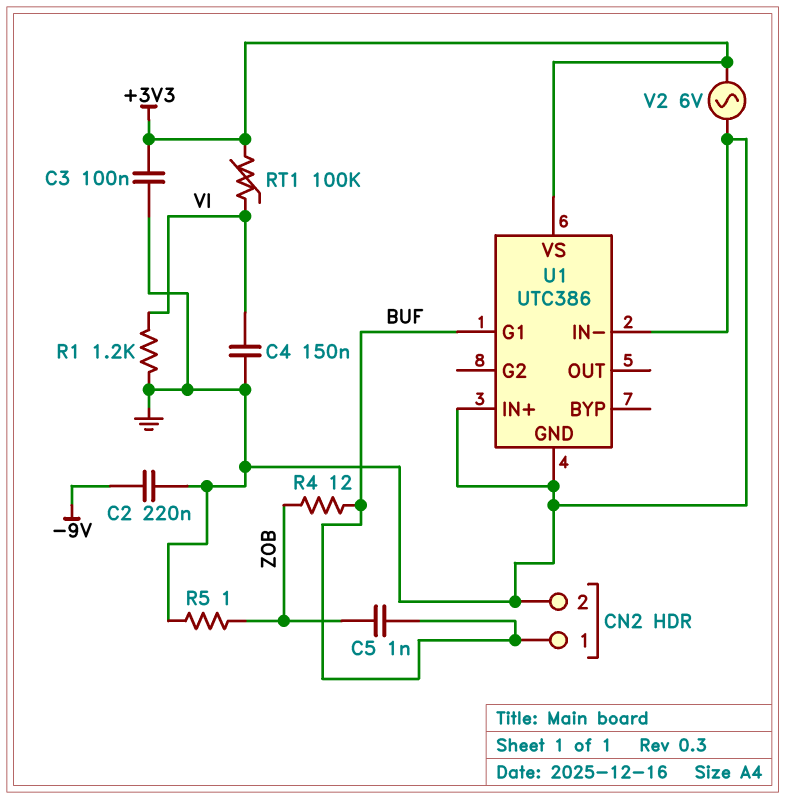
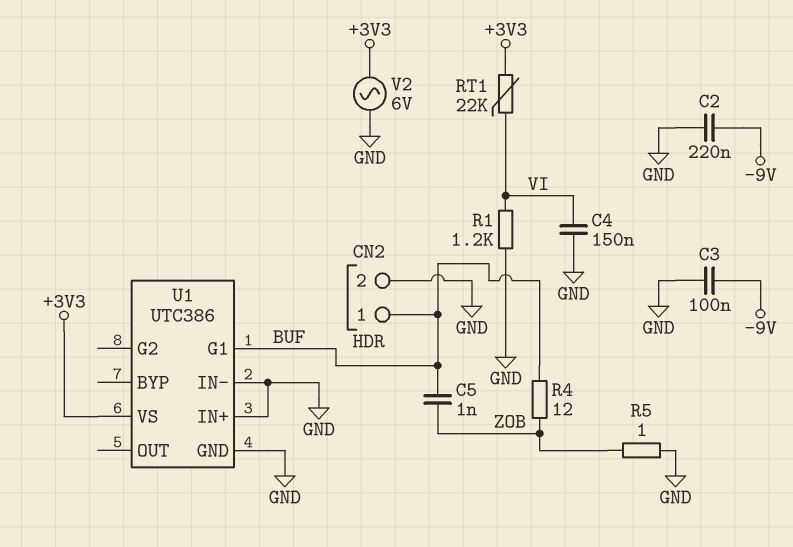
C3: 100nF (+3V3, GND) -> 100nF (-9V, GND)
RT1: 100k (+3V3, VI) -> 22k (+3V3, VI)

